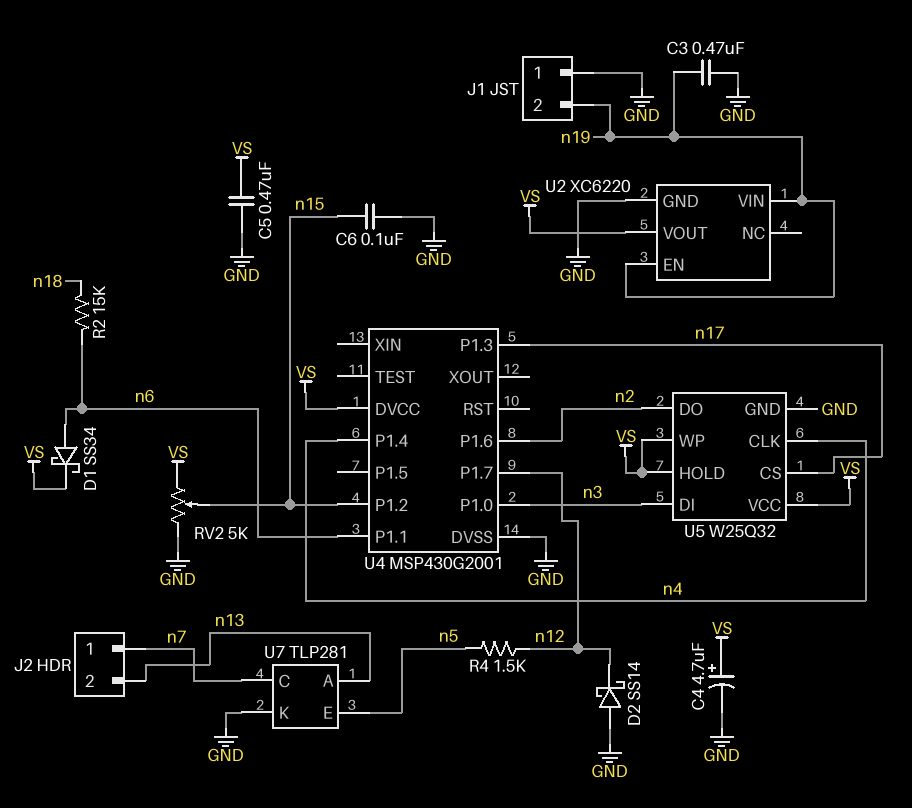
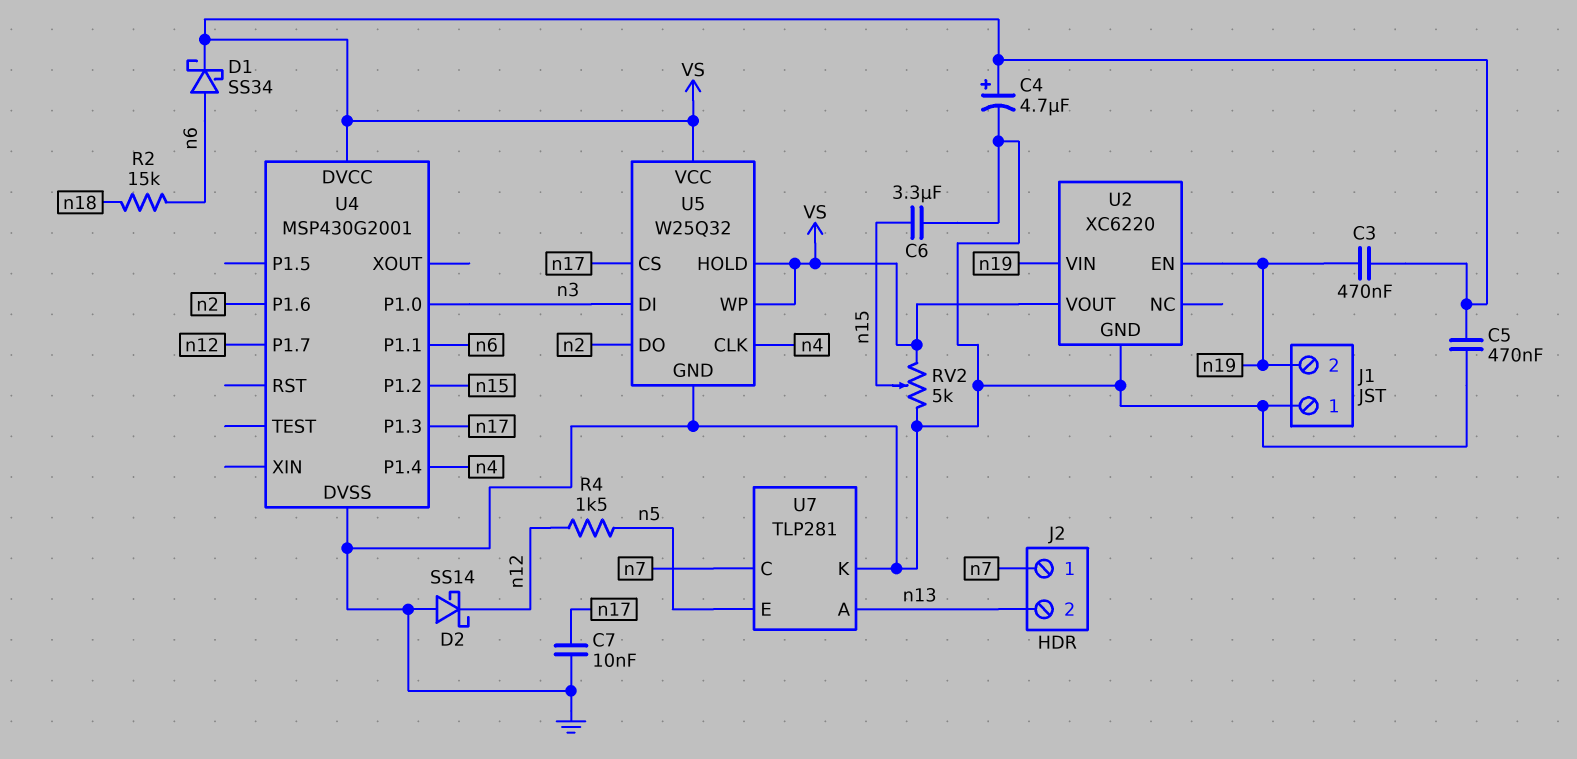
C3: 470nF (GND, n19) -> 470nF (VS, n19)
C6: 100nF (GND, n15) -> 3.3uF (GND, n15)
C7: none -> 10nF (GND, n17)

